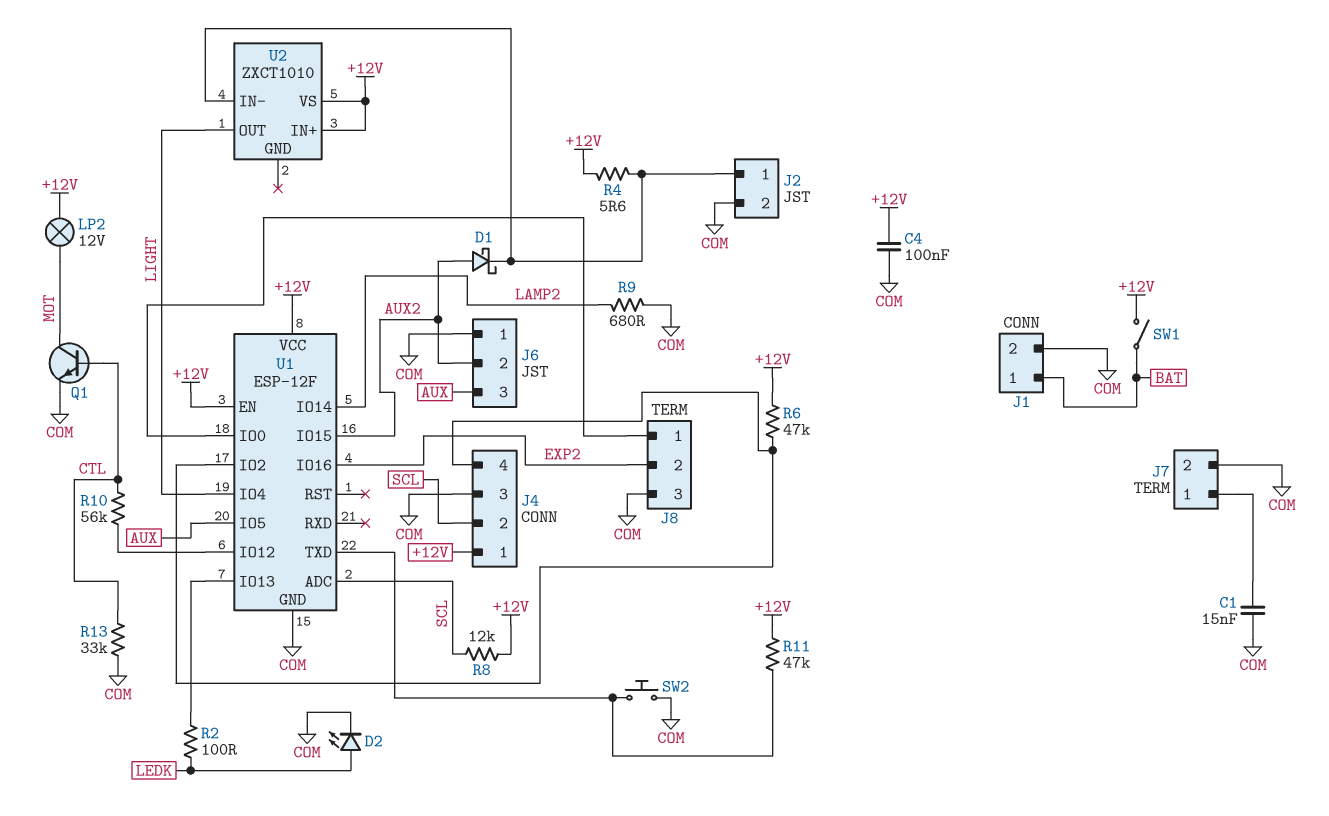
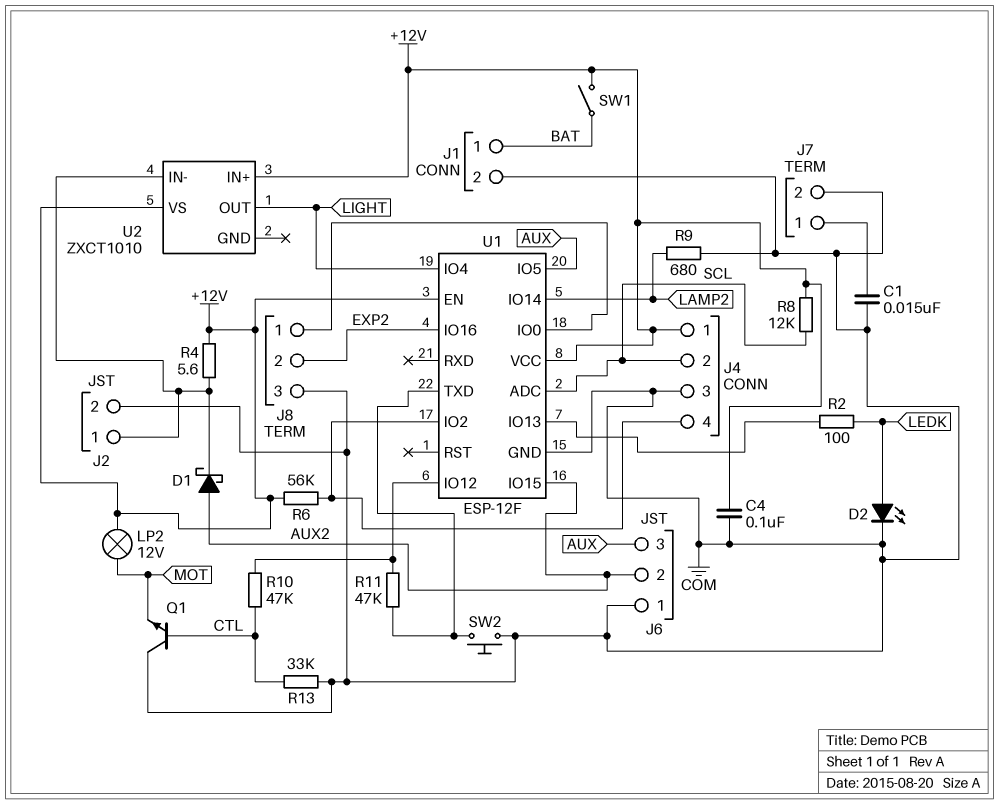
Q1: NPN (B CTL, C MOT, E COM) -> NPN (B CTL, C COM, E MOT)
R6: 47k (+12V, J4/4) -> 56k (+12V, J4/4)
R10: 56k (CTL, U1/IO12) -> 47k (CTL, U1/IO12)
R11: 47k (+12V, U1/TXD) -> 47k (U1/IO12, U1/TXD)

